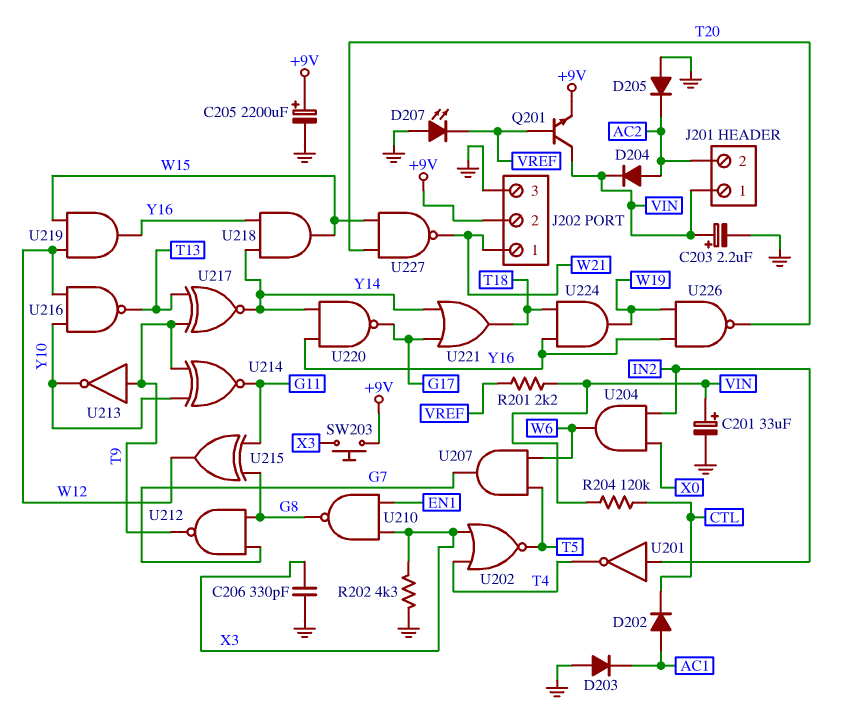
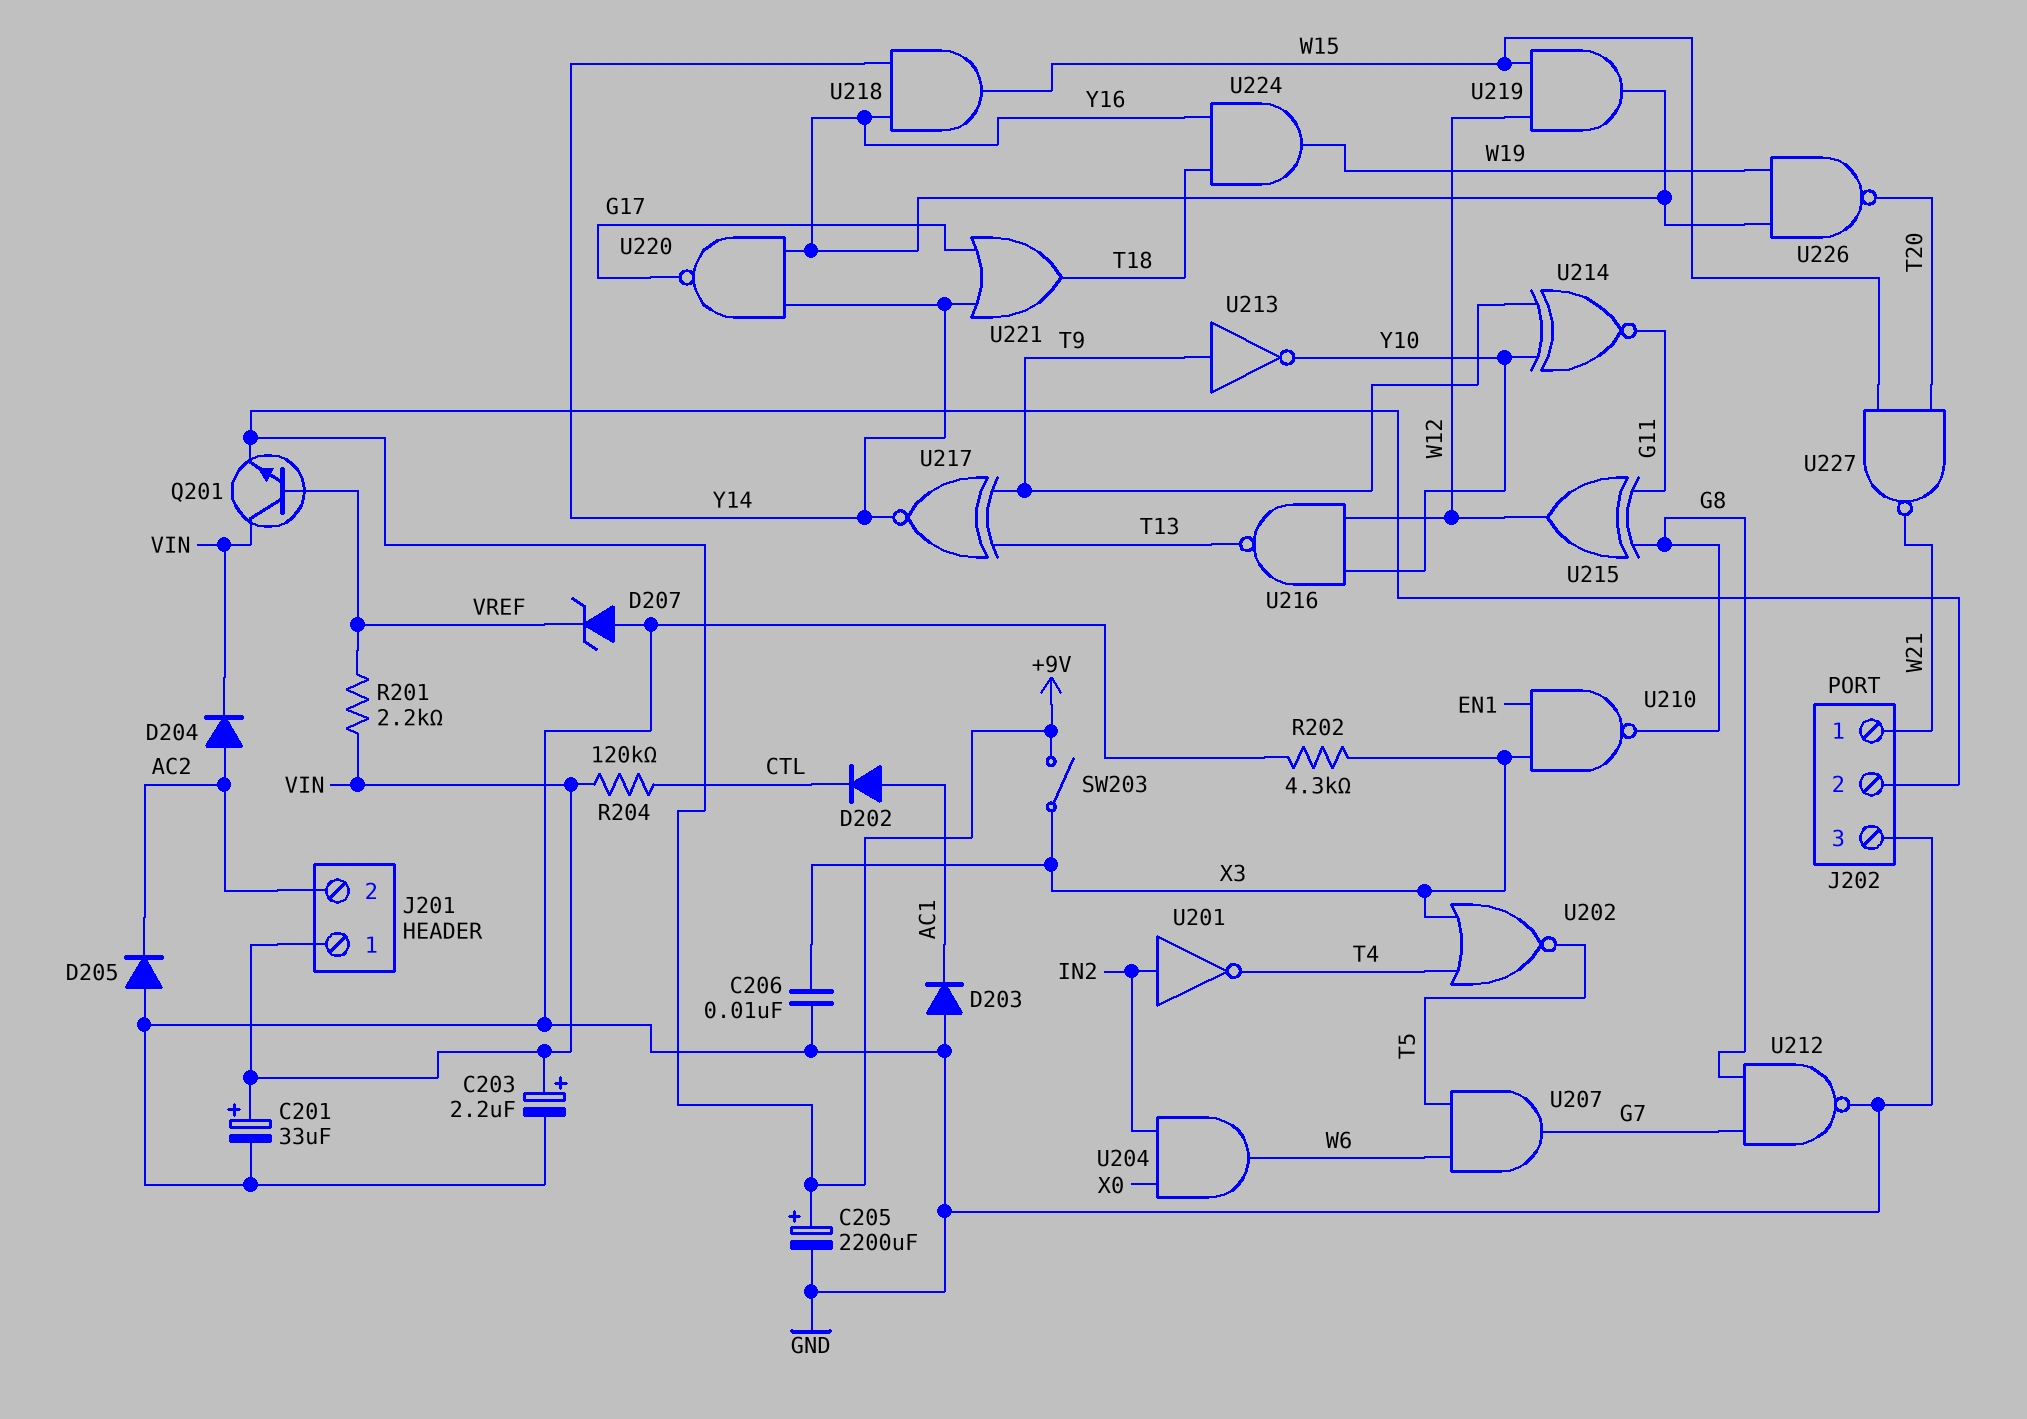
C206: 330pF (GND, X3) -> 10nF (GND, X3)
D207: LED (A GND, K VREF) -> zener (A GND, K VREF)
SW203: button (+9V, X3) -> switch (+9V, X3)
U212: NAND (in G7, in G8, out T9) -> NAND (in G7, in G8, out GND)

